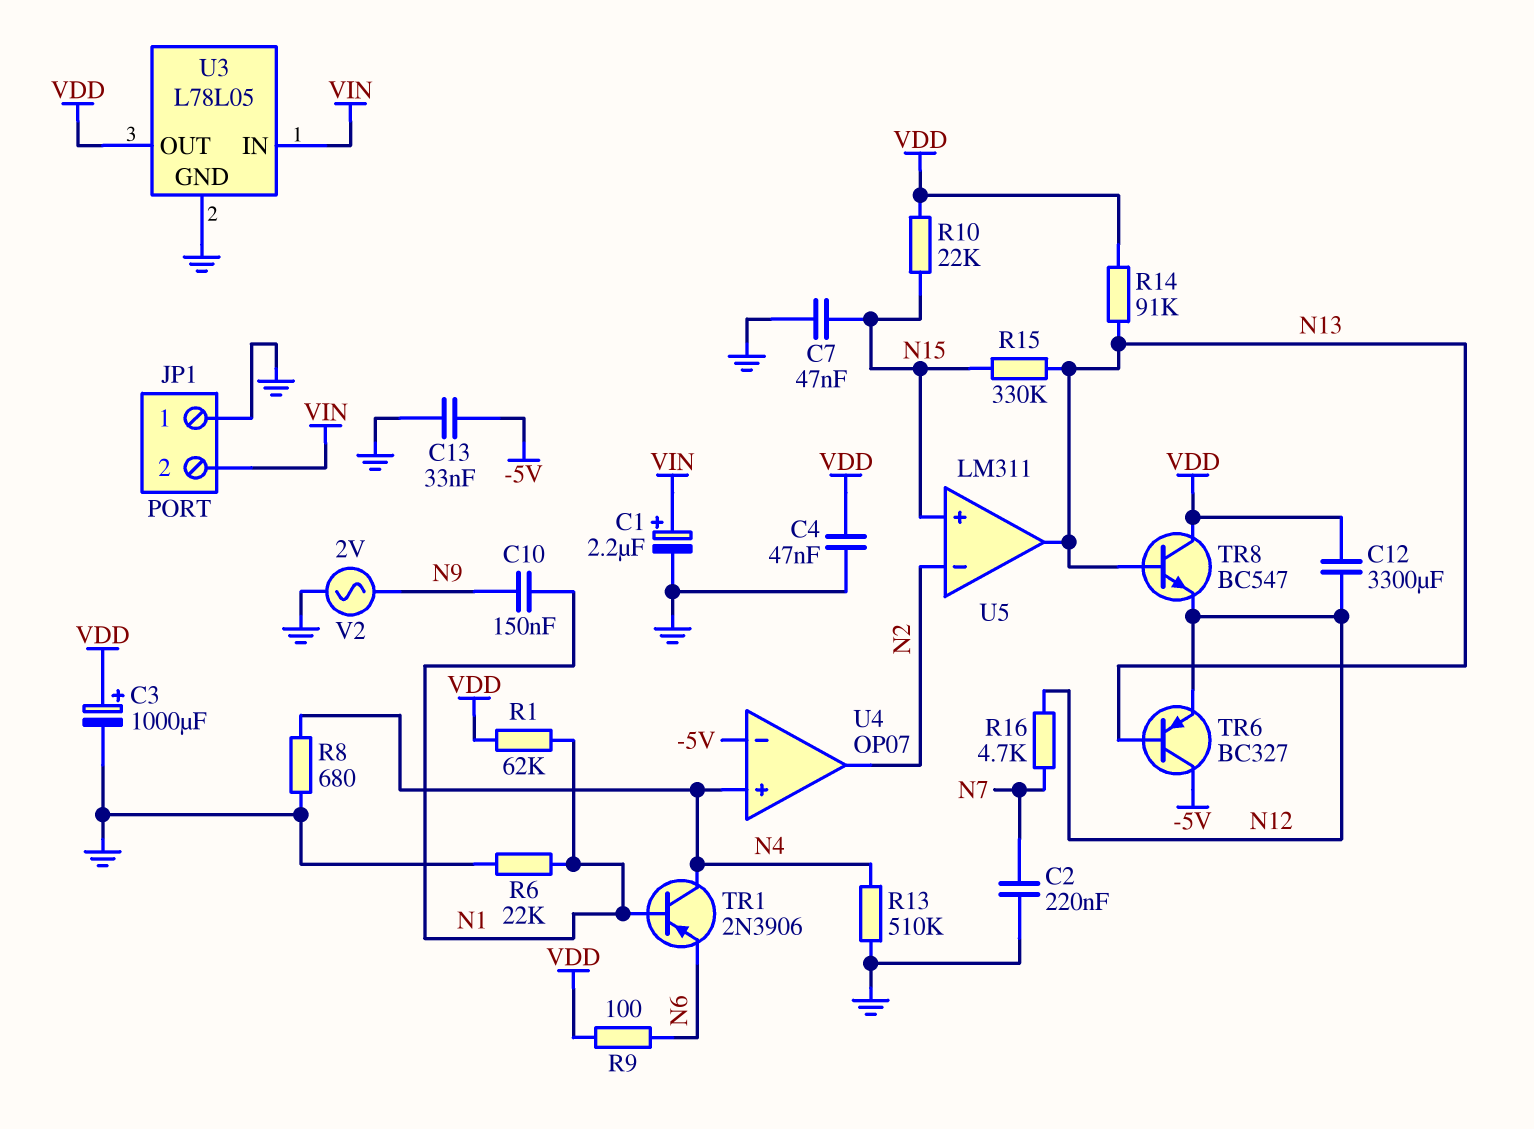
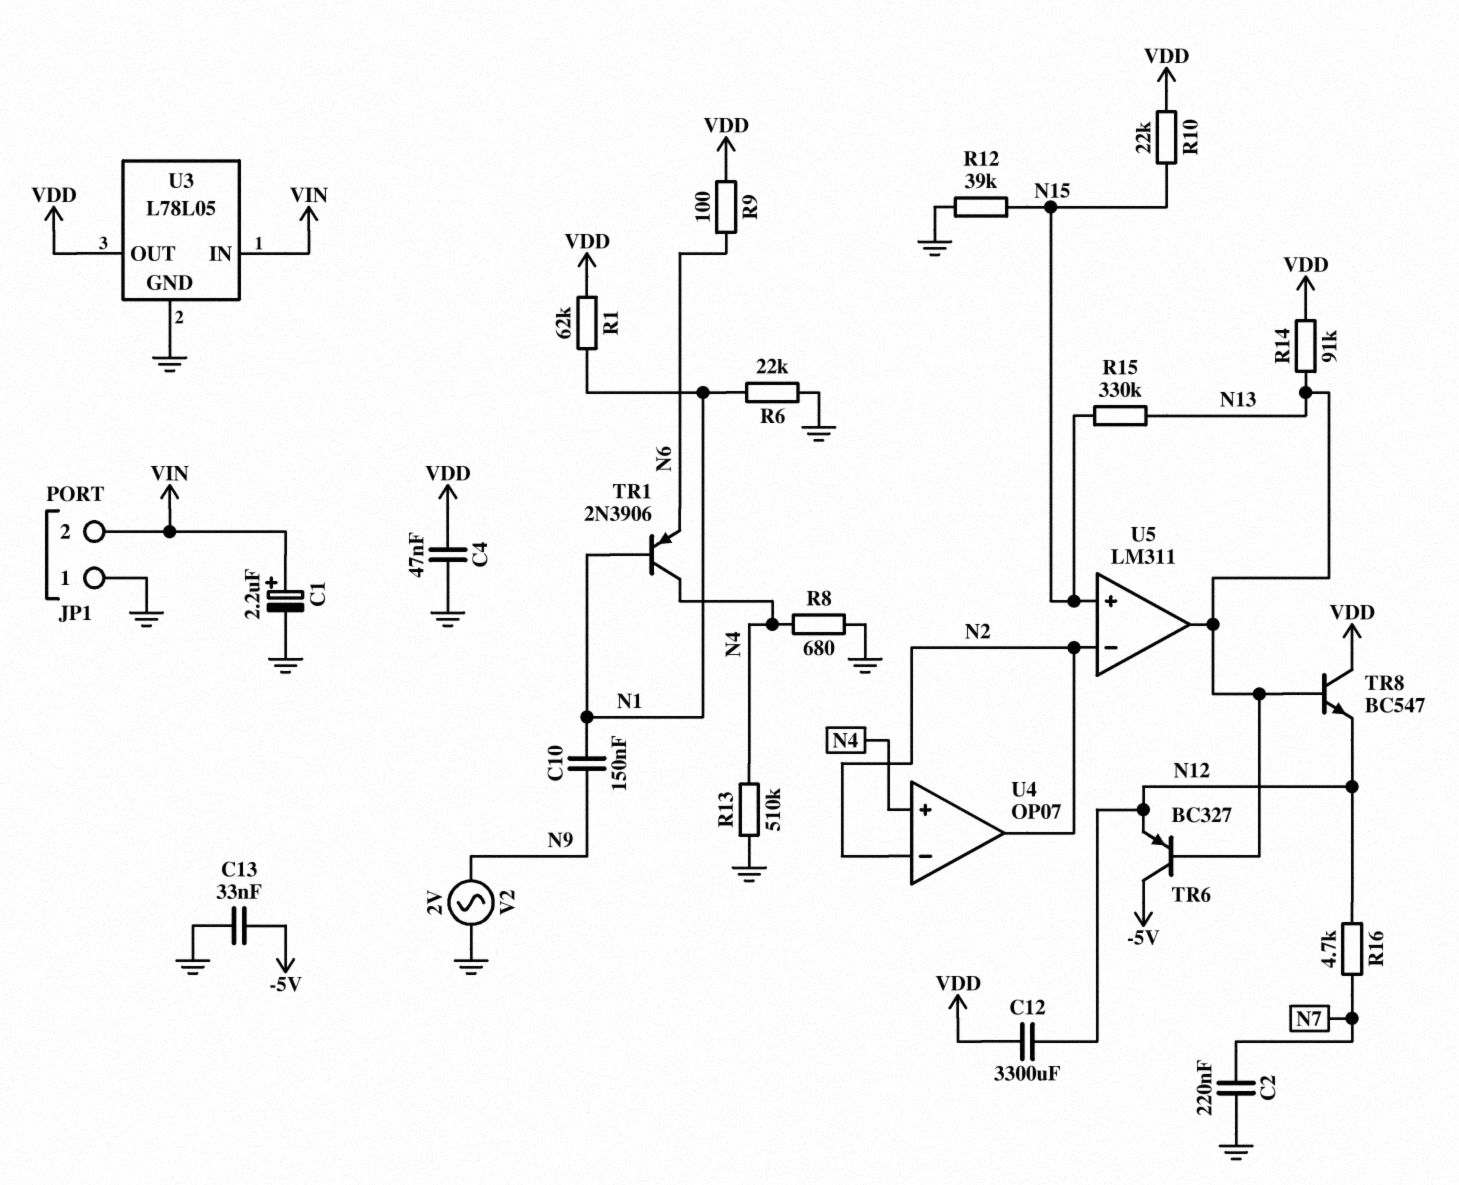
C3: 1000uF (plus VDD, minus GND) -> none
C7: 47nF (GND, N15) -> none
R12: none -> 39k (GND, N15)
U4 pin in-: -5V -> N2

